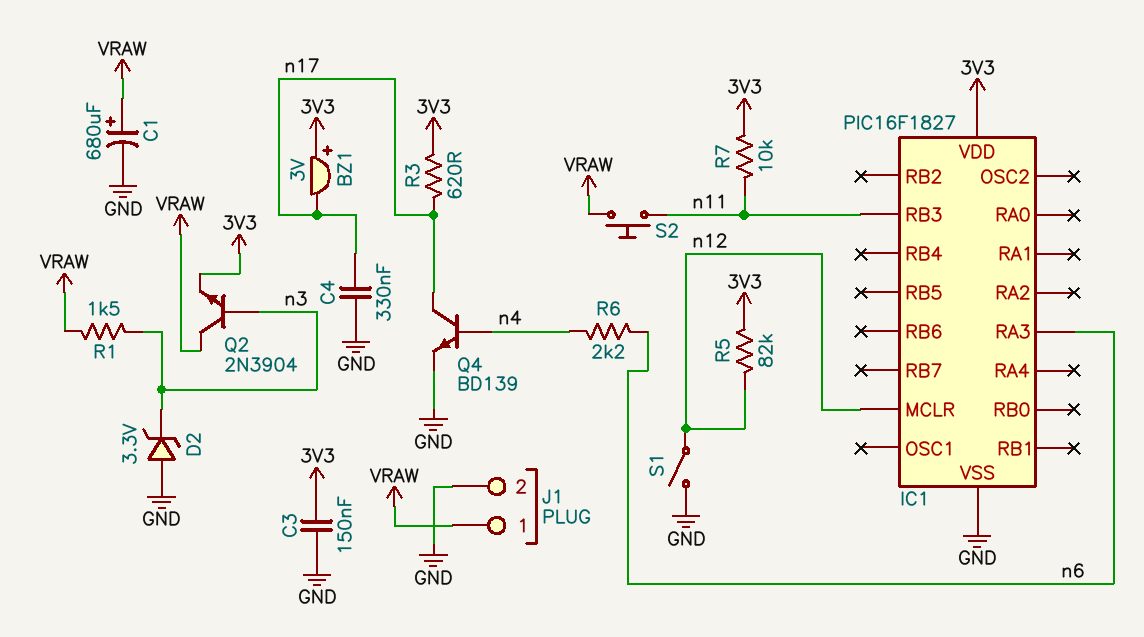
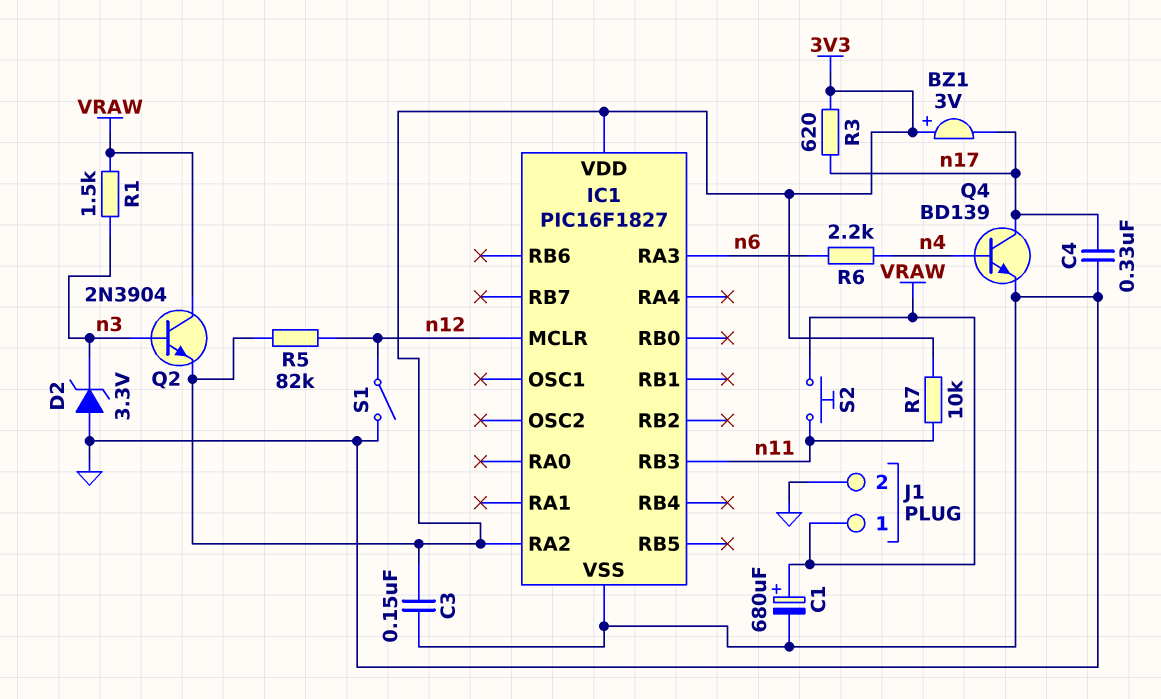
IC1 pin RA2: none -> 3V3

